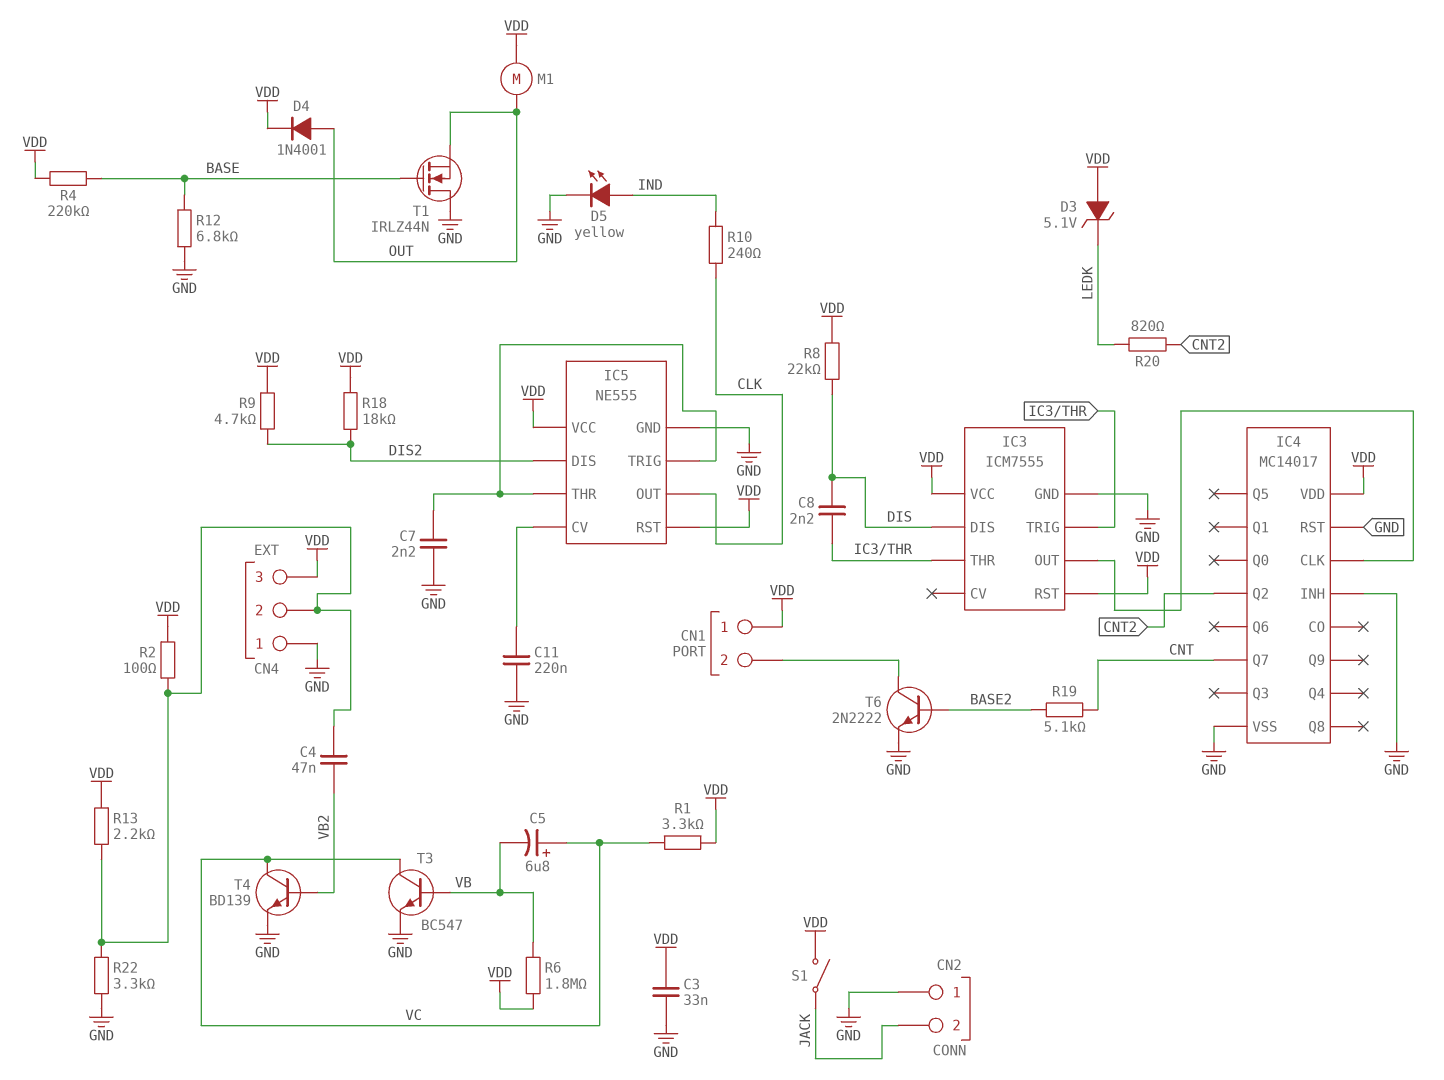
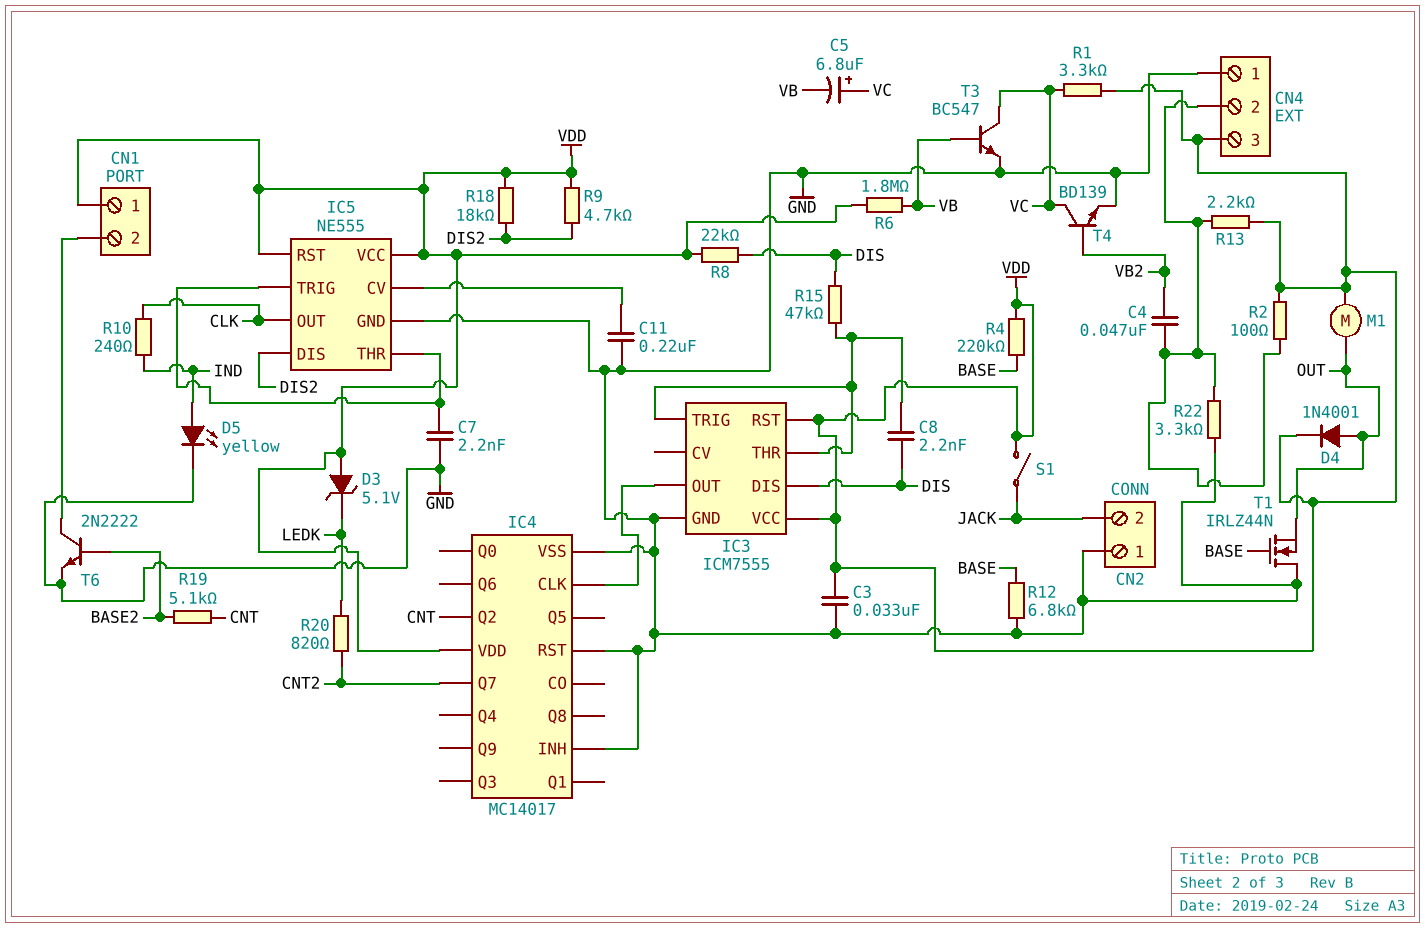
IC4 pin Q2: CNT2 -> CNT
IC4 pin Q7: CNT -> CNT2
R15: none -> 47k (DIS, IC3/THR)

